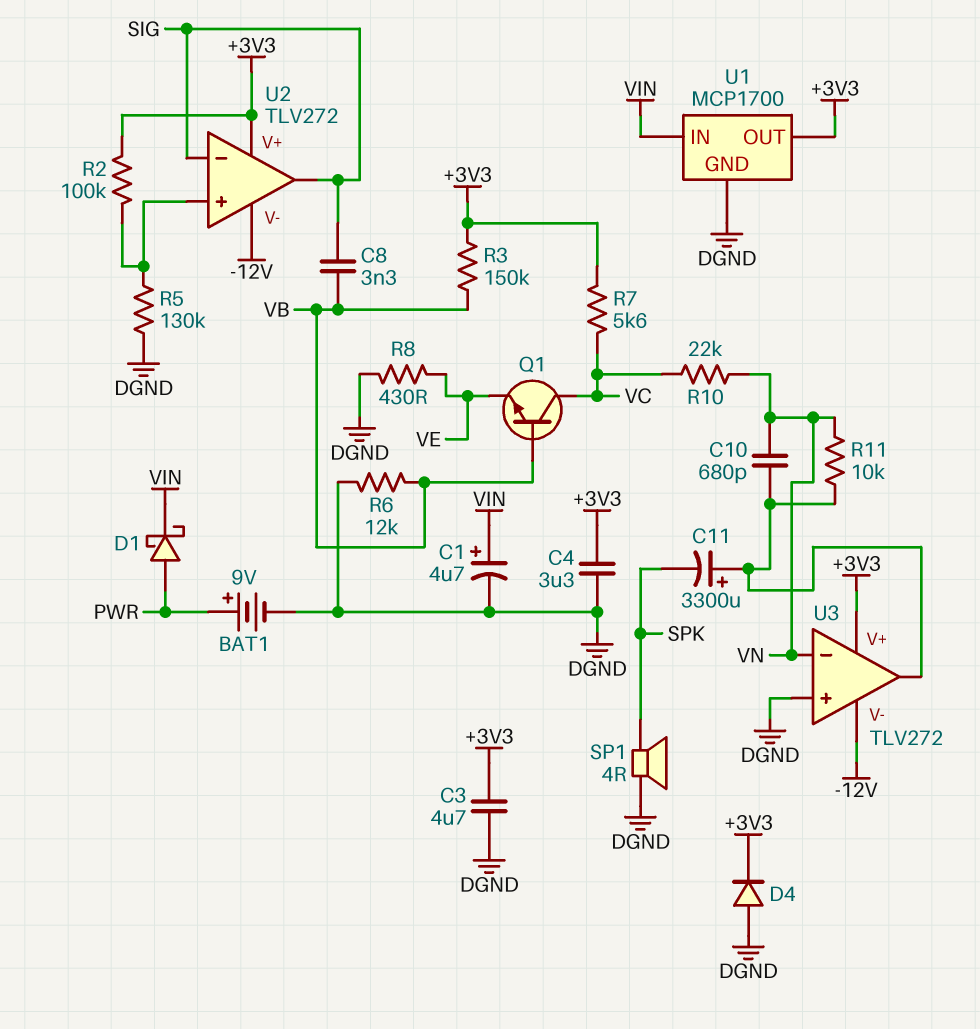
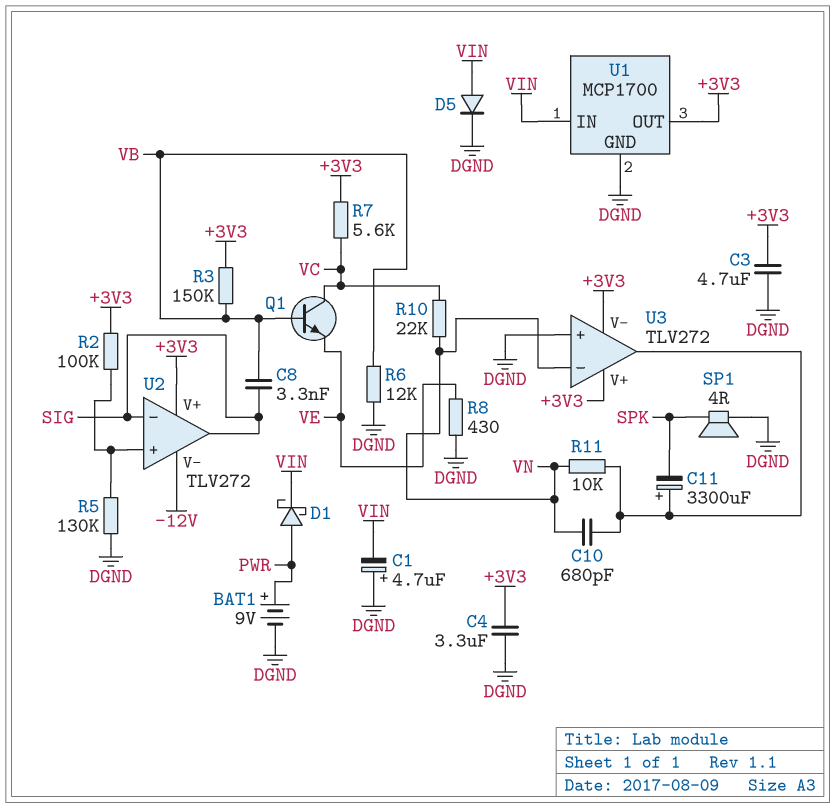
C1: 4.7uF (plus VIN, minus DGND) -> 4.7uF (plus DGND, minus VIN)
D4: diode (A DGND, K +3V3) -> none
D5: none -> diode (A VIN, K DGND)
U3 pin V-: -12V -> +3V3

